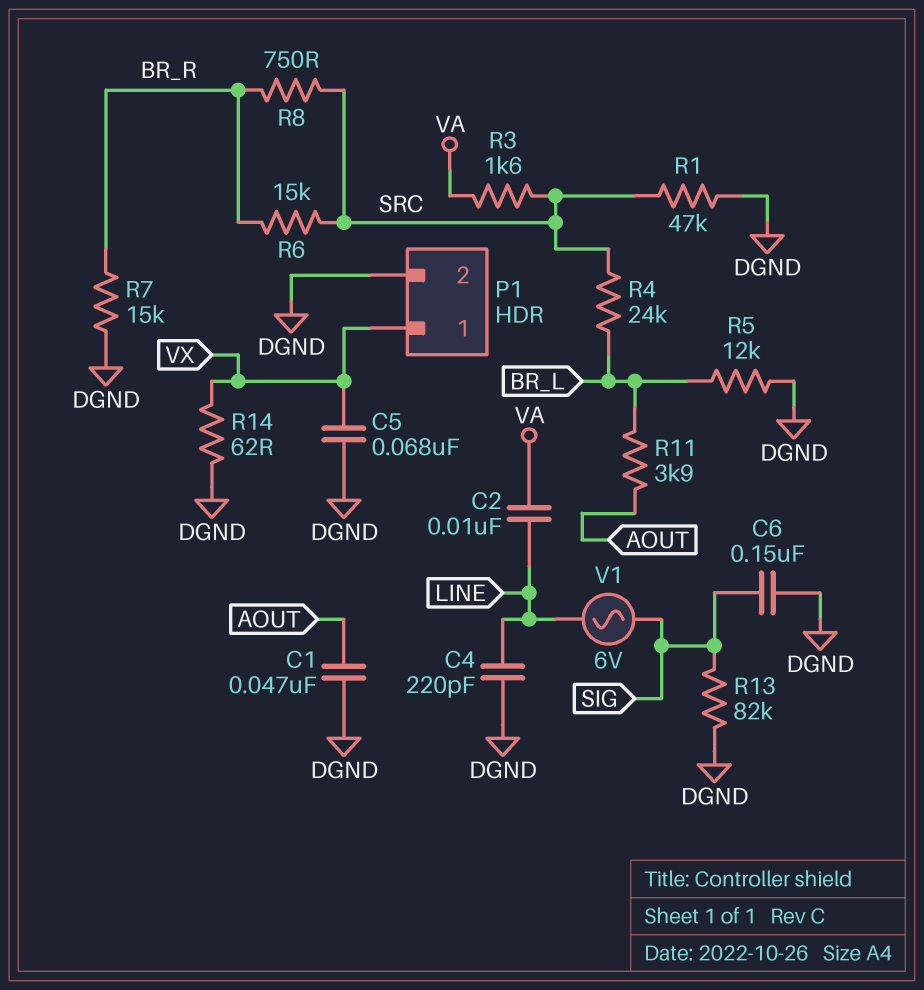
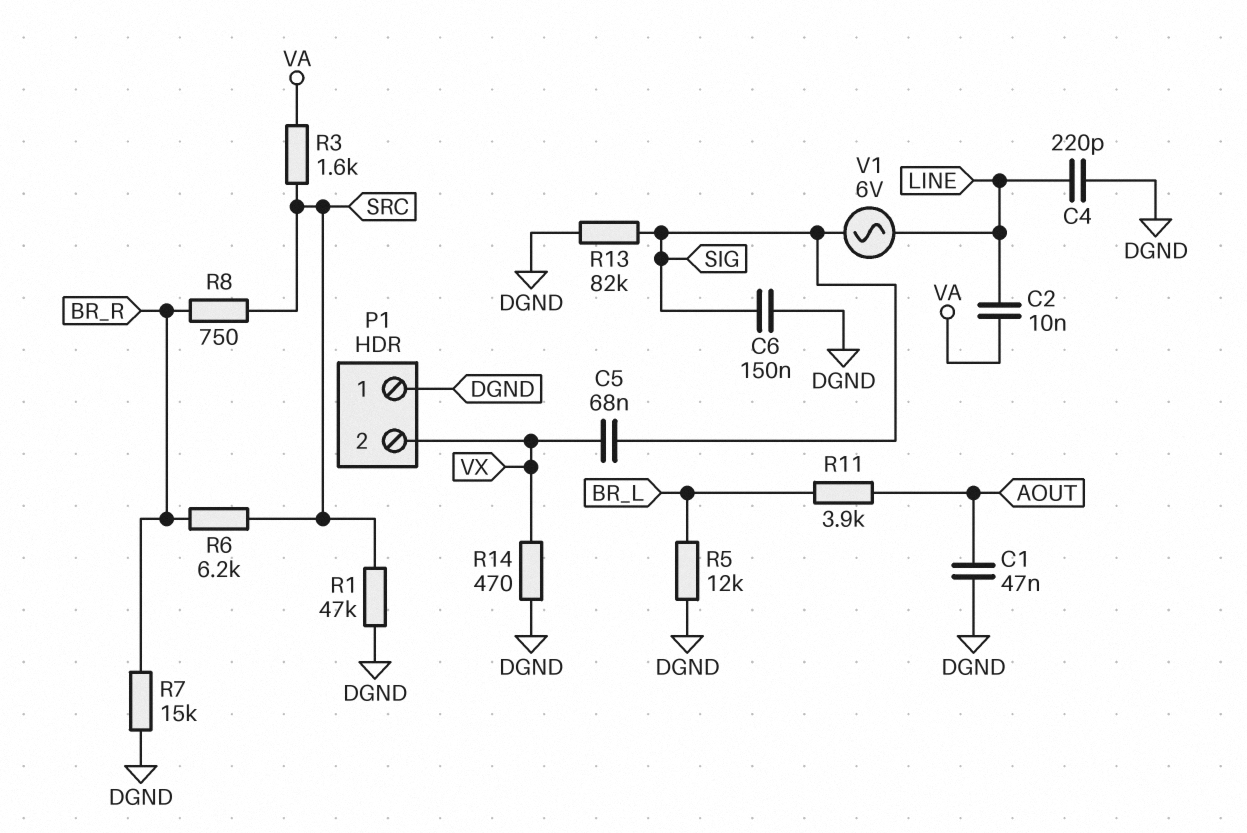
C5: 68nF (DGND, VX) -> 68nF (SIG, VX)
P1 pin 1: VX -> DGND
P1 pin 2: DGND -> VX
R4: 24k (BR_L, SRC) -> none
R6: 15k (BR_R, SRC) -> 6.2k (BR_R, SRC)
R14: 62 (DGND, VX) -> 470 (DGND, VX)

